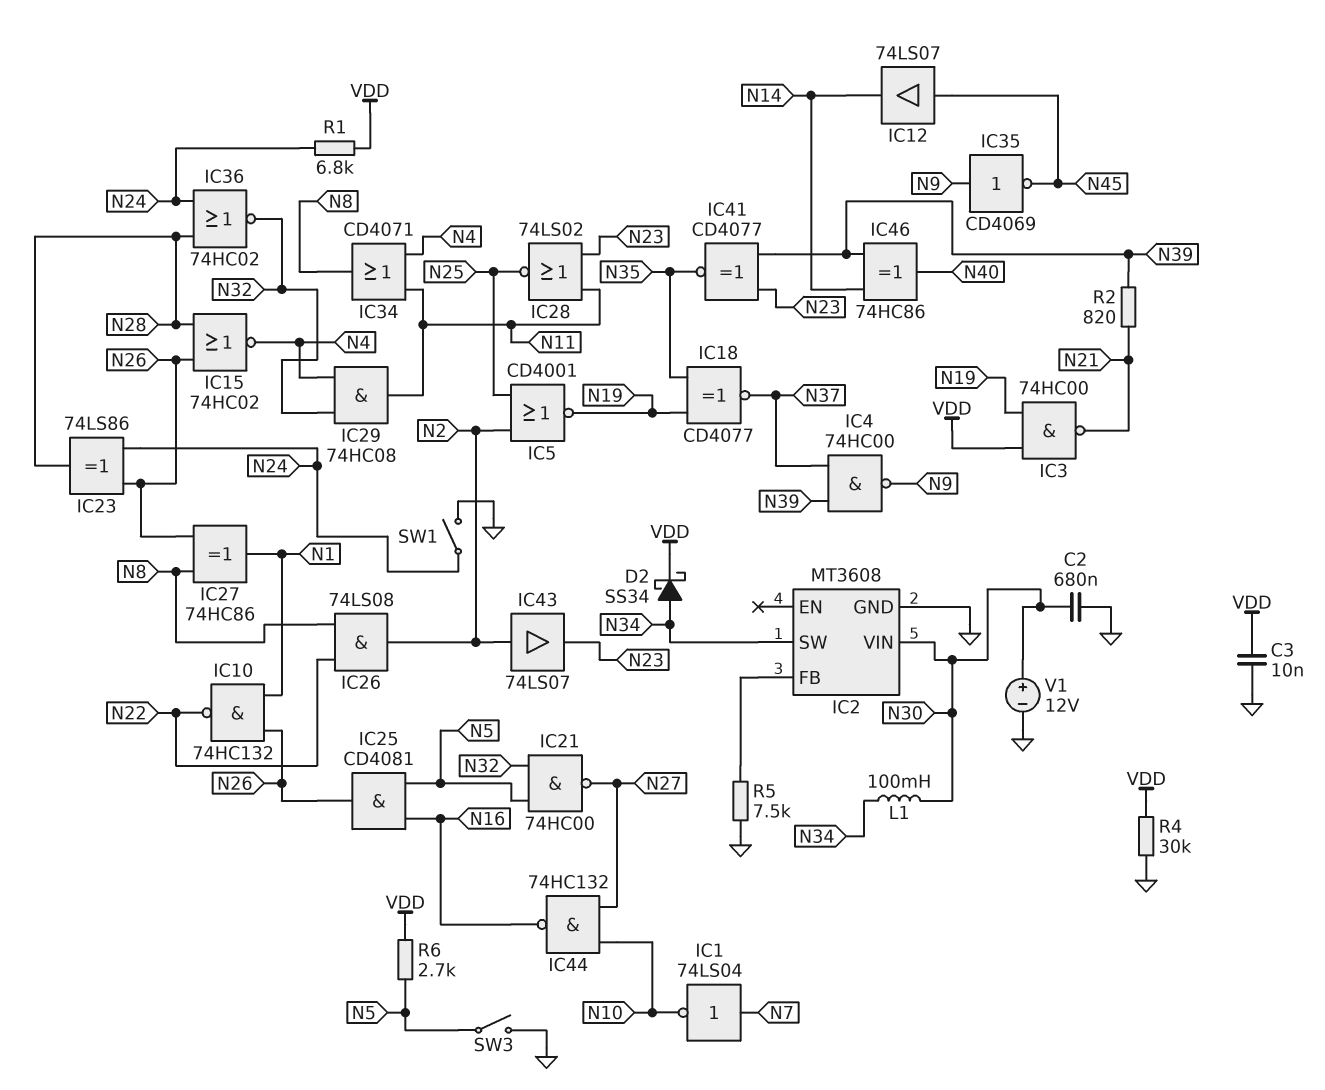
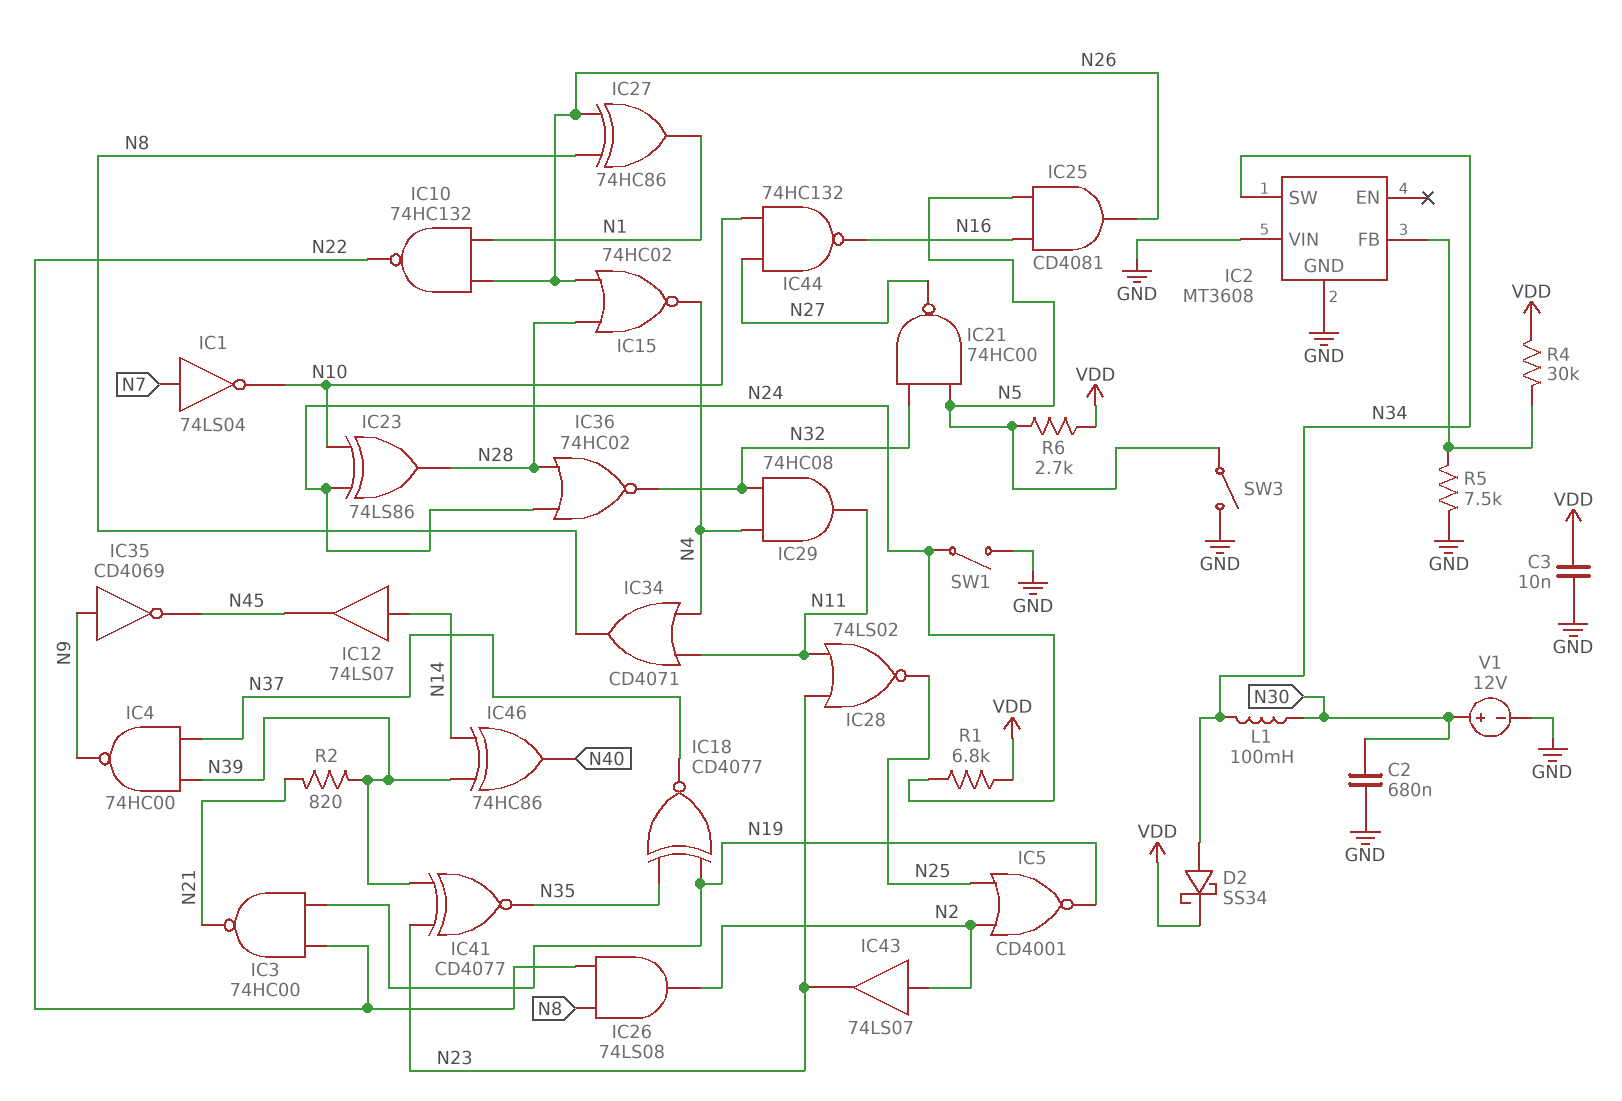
IC2 pin VIN: N30 -> GND
IC3: NAND 74HC00 (in N19, in VDD, out N21) -> NAND 74HC00 (in N19, in N22, out N21)
IC12: buffer 74LS07 (in N45, out N14) -> buffer 74LS07 (in N14, out N45)
IC23: XOR 74LS86 (in N24, in N26, out N28) -> XOR 74LS86 (in N10, in N24, out N28)
R4: 30k (GND, VDD) -> 30k (IC2/FB, VDD)

